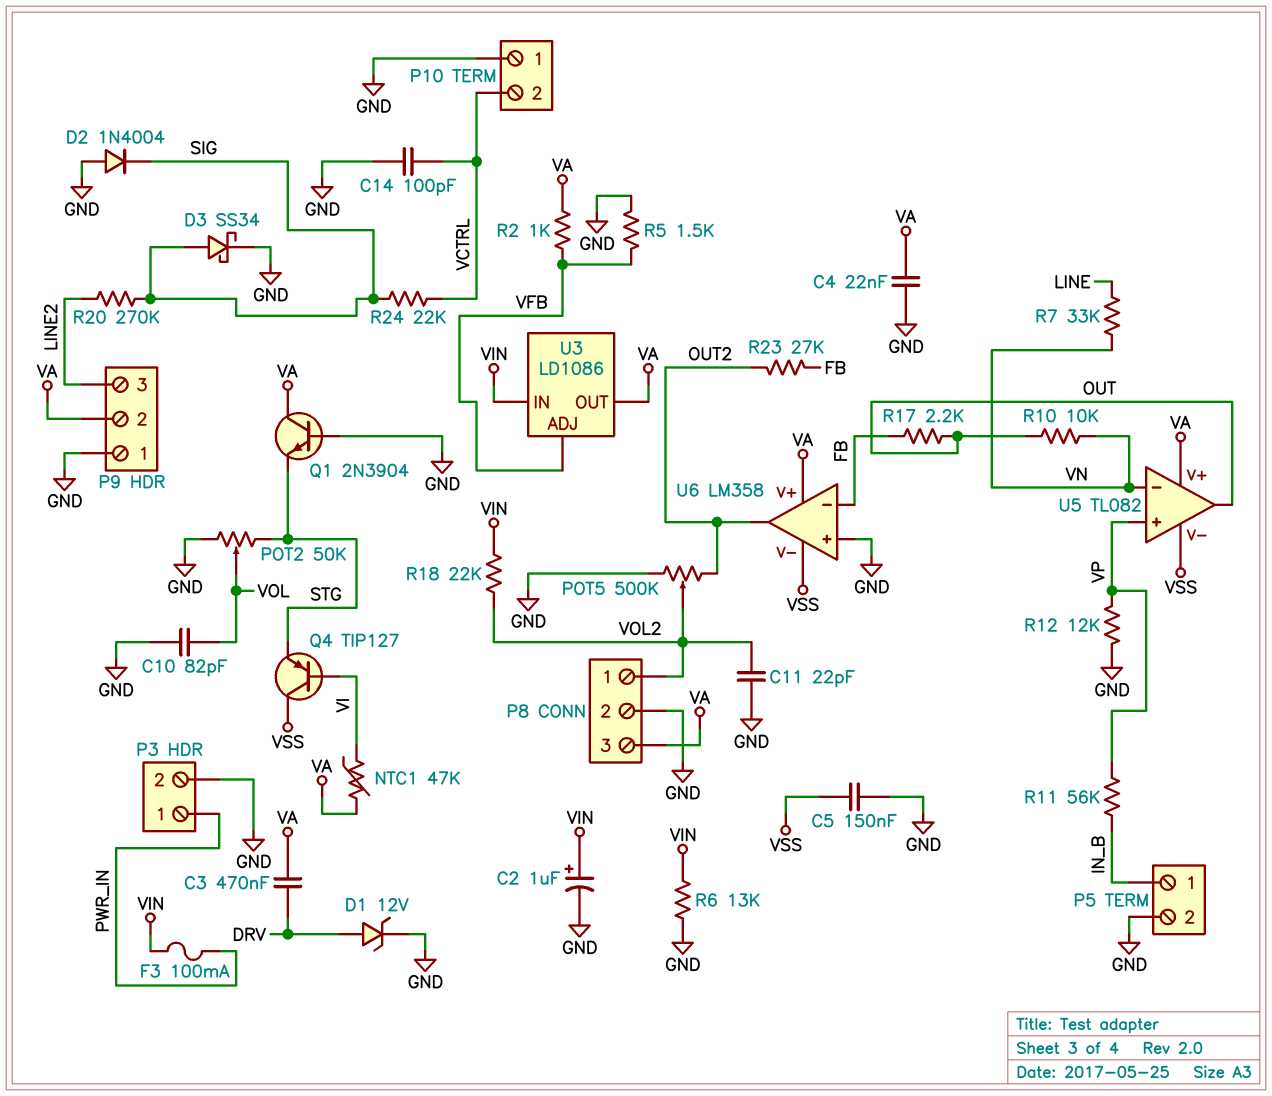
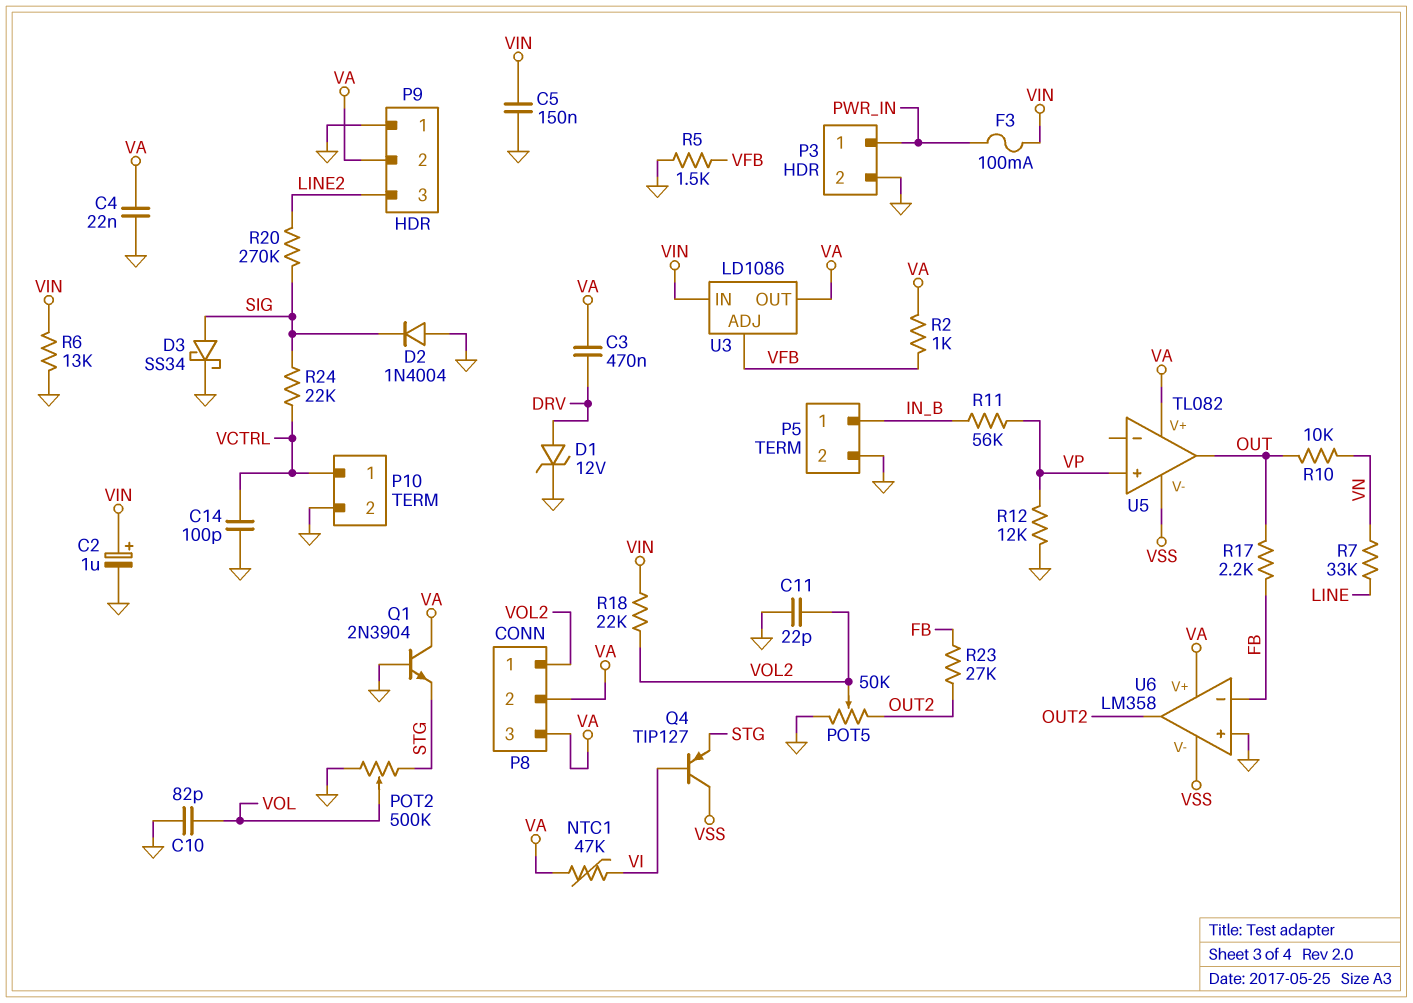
C5: 150nF (GND, VSS) -> 150nF (GND, VIN)
P8 pin 2: GND -> VA
P10 pin 1: GND -> VCTRL
P10 pin 2: VCTRL -> GND
POT2: 50k (GND, STG, wiper VOL) -> 500k (GND, STG, wiper VOL)
POT5: 500k (GND, OUT2, wiper VOL2) -> 50k (GND, OUT2, wiper VOL2)
U5 pin in-: VN -> none

